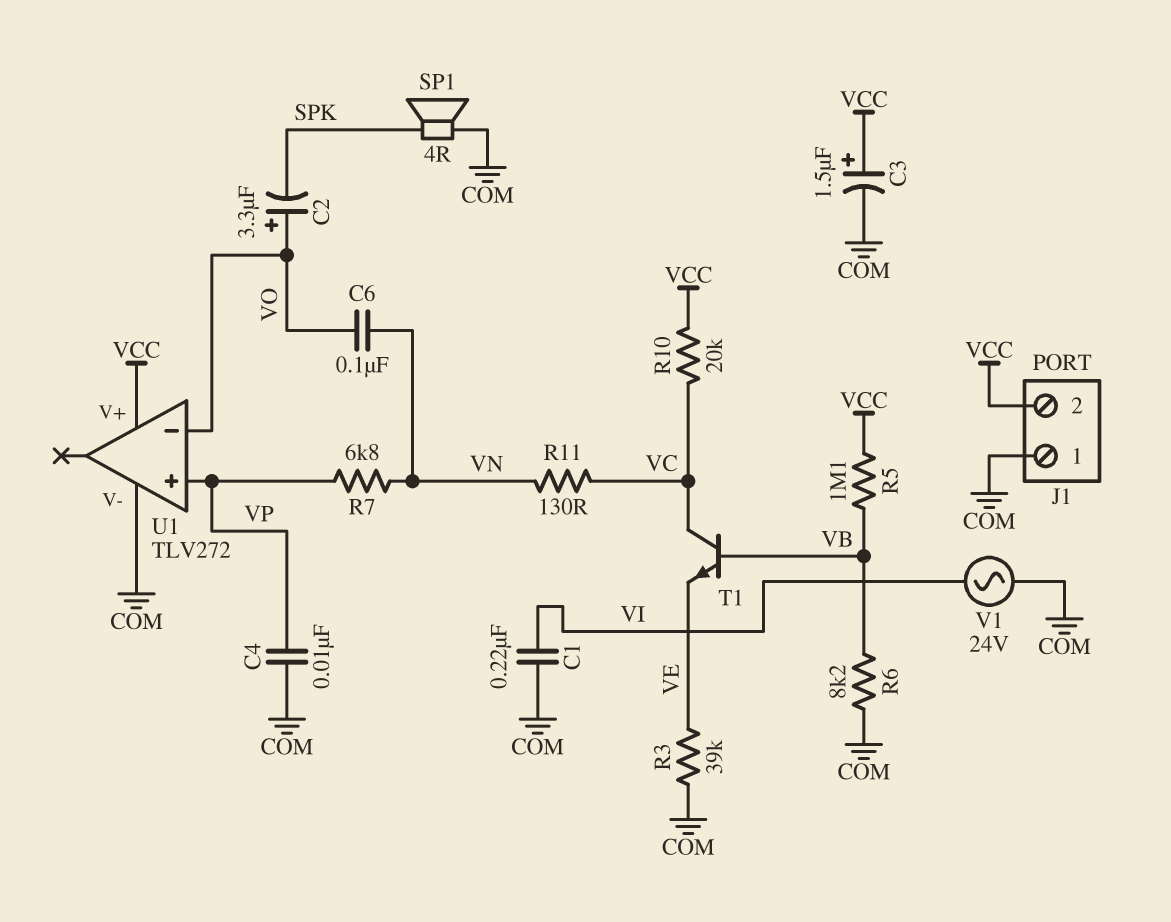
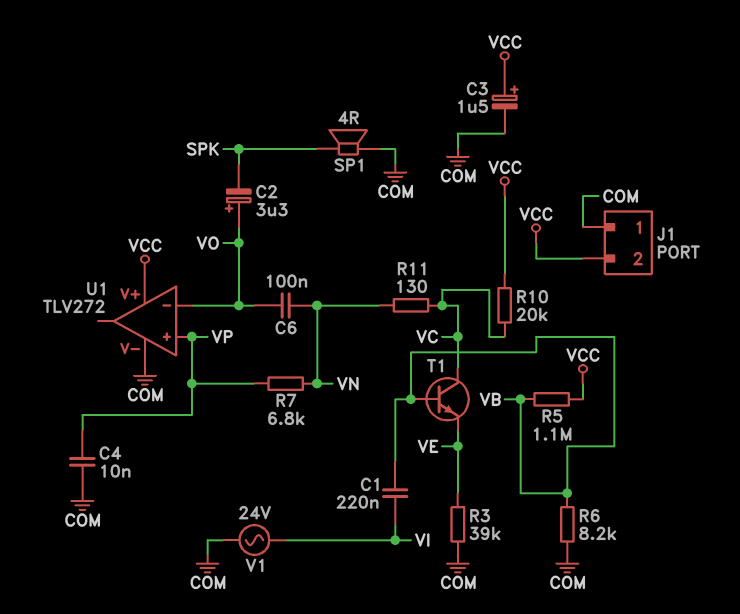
C1: 220nF (COM, VI) -> 220nF (VB, VI)

